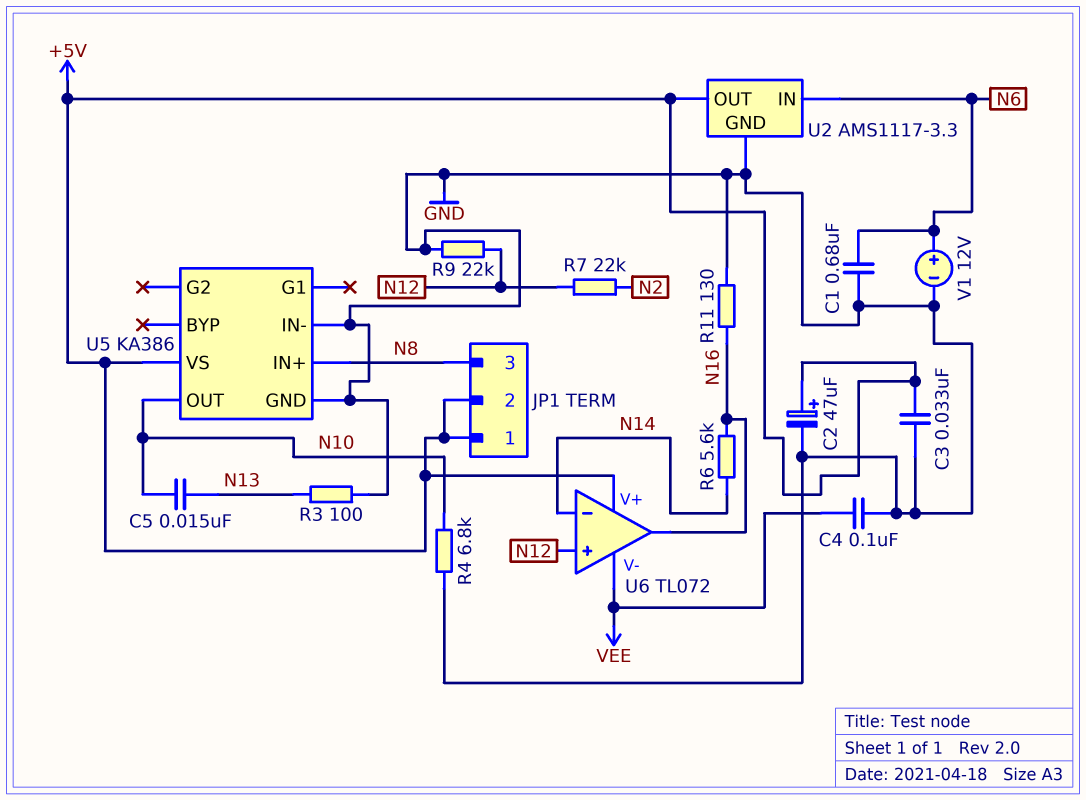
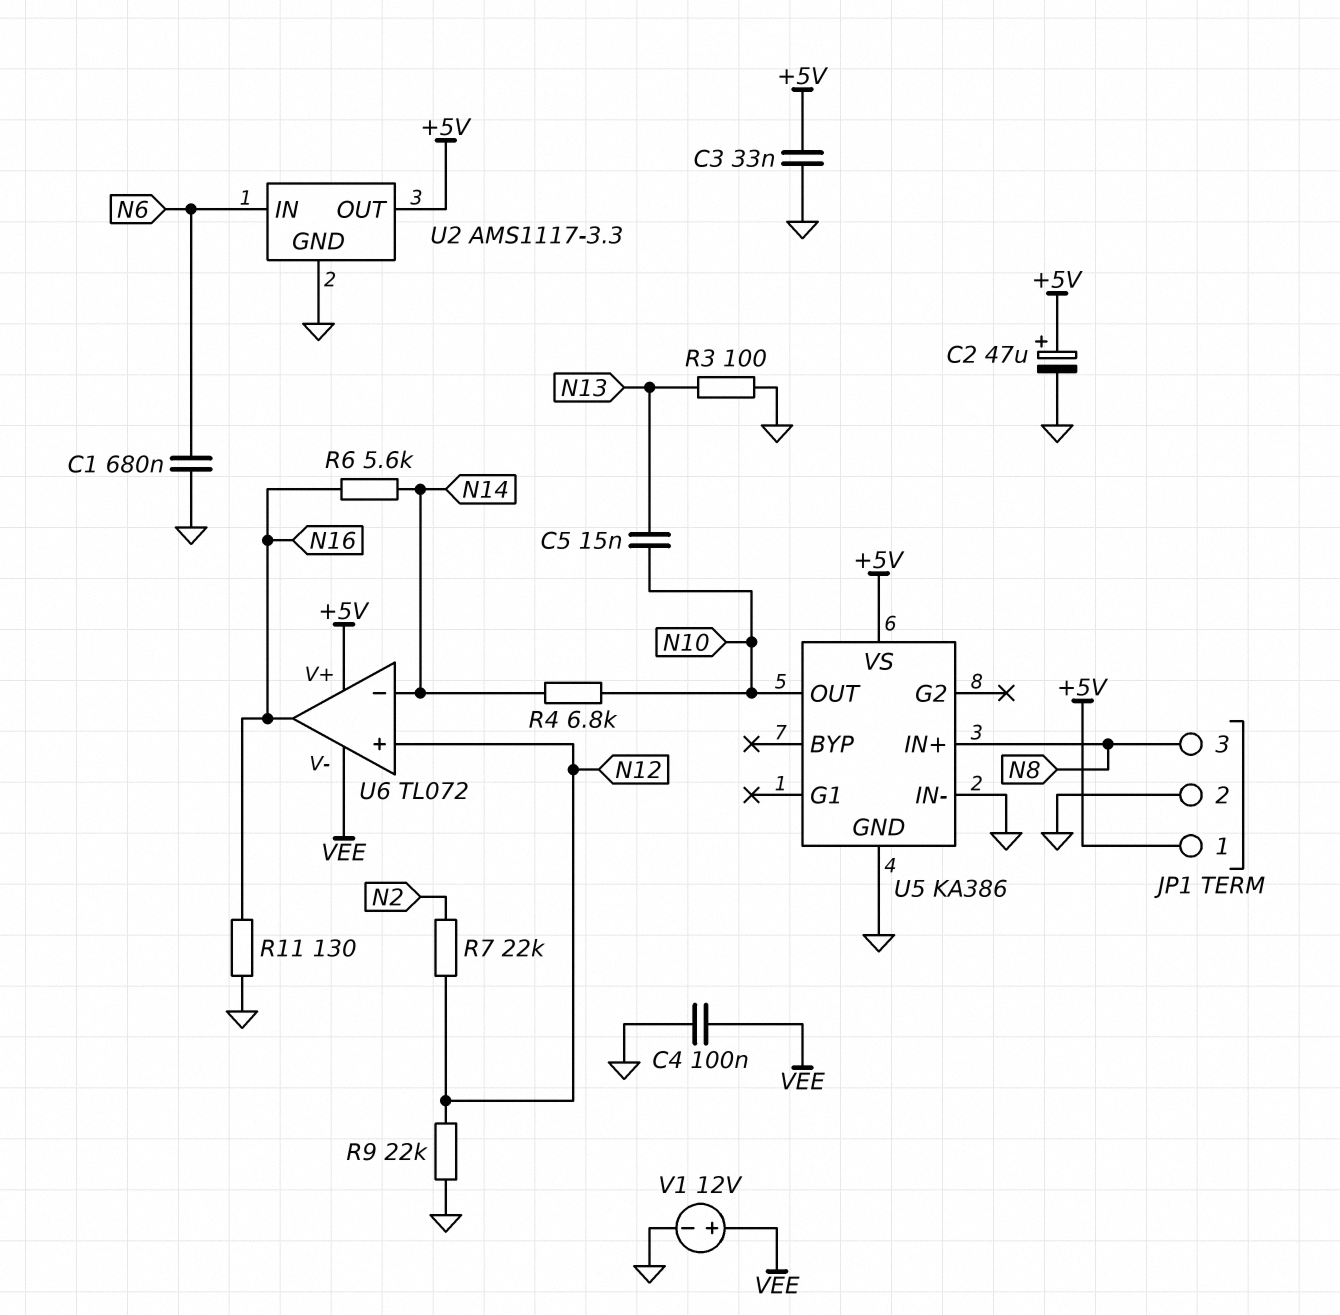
JP1 pin 2: +5V -> GND
R4: 6.8k (GND, N10) -> 6.8k (N10, N14)
V1: 12V (plus N6, minus GND) -> 12V (plus VEE, minus GND)

